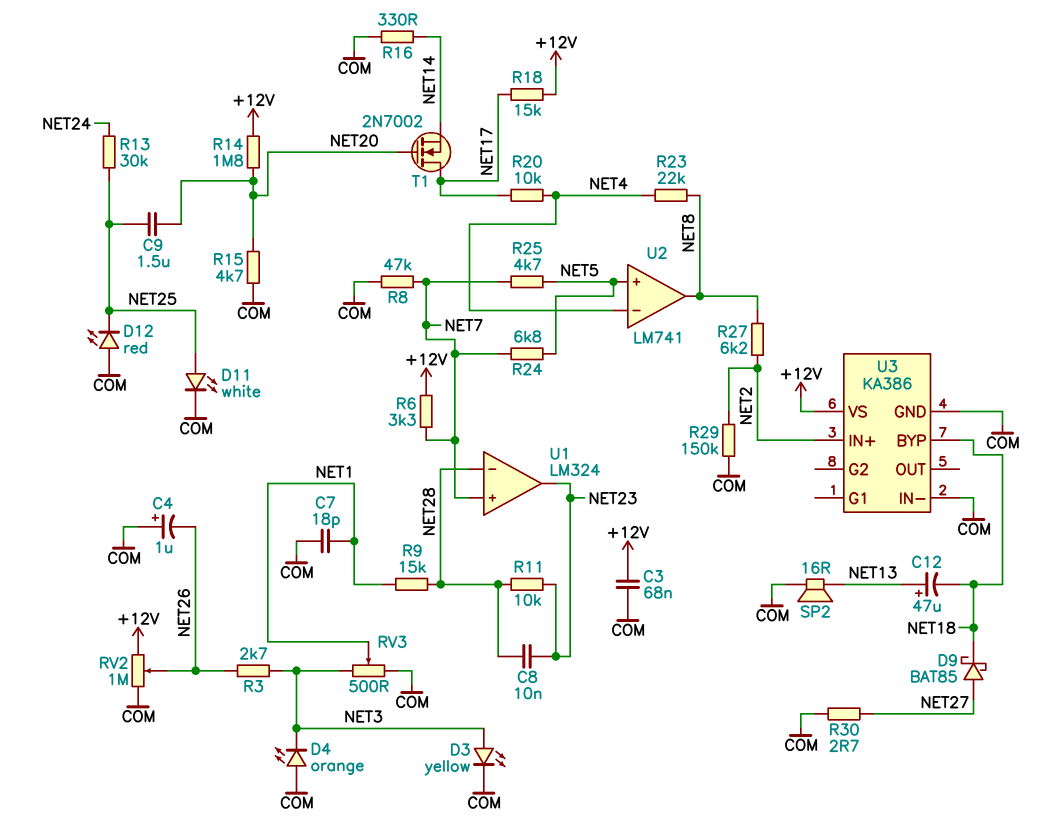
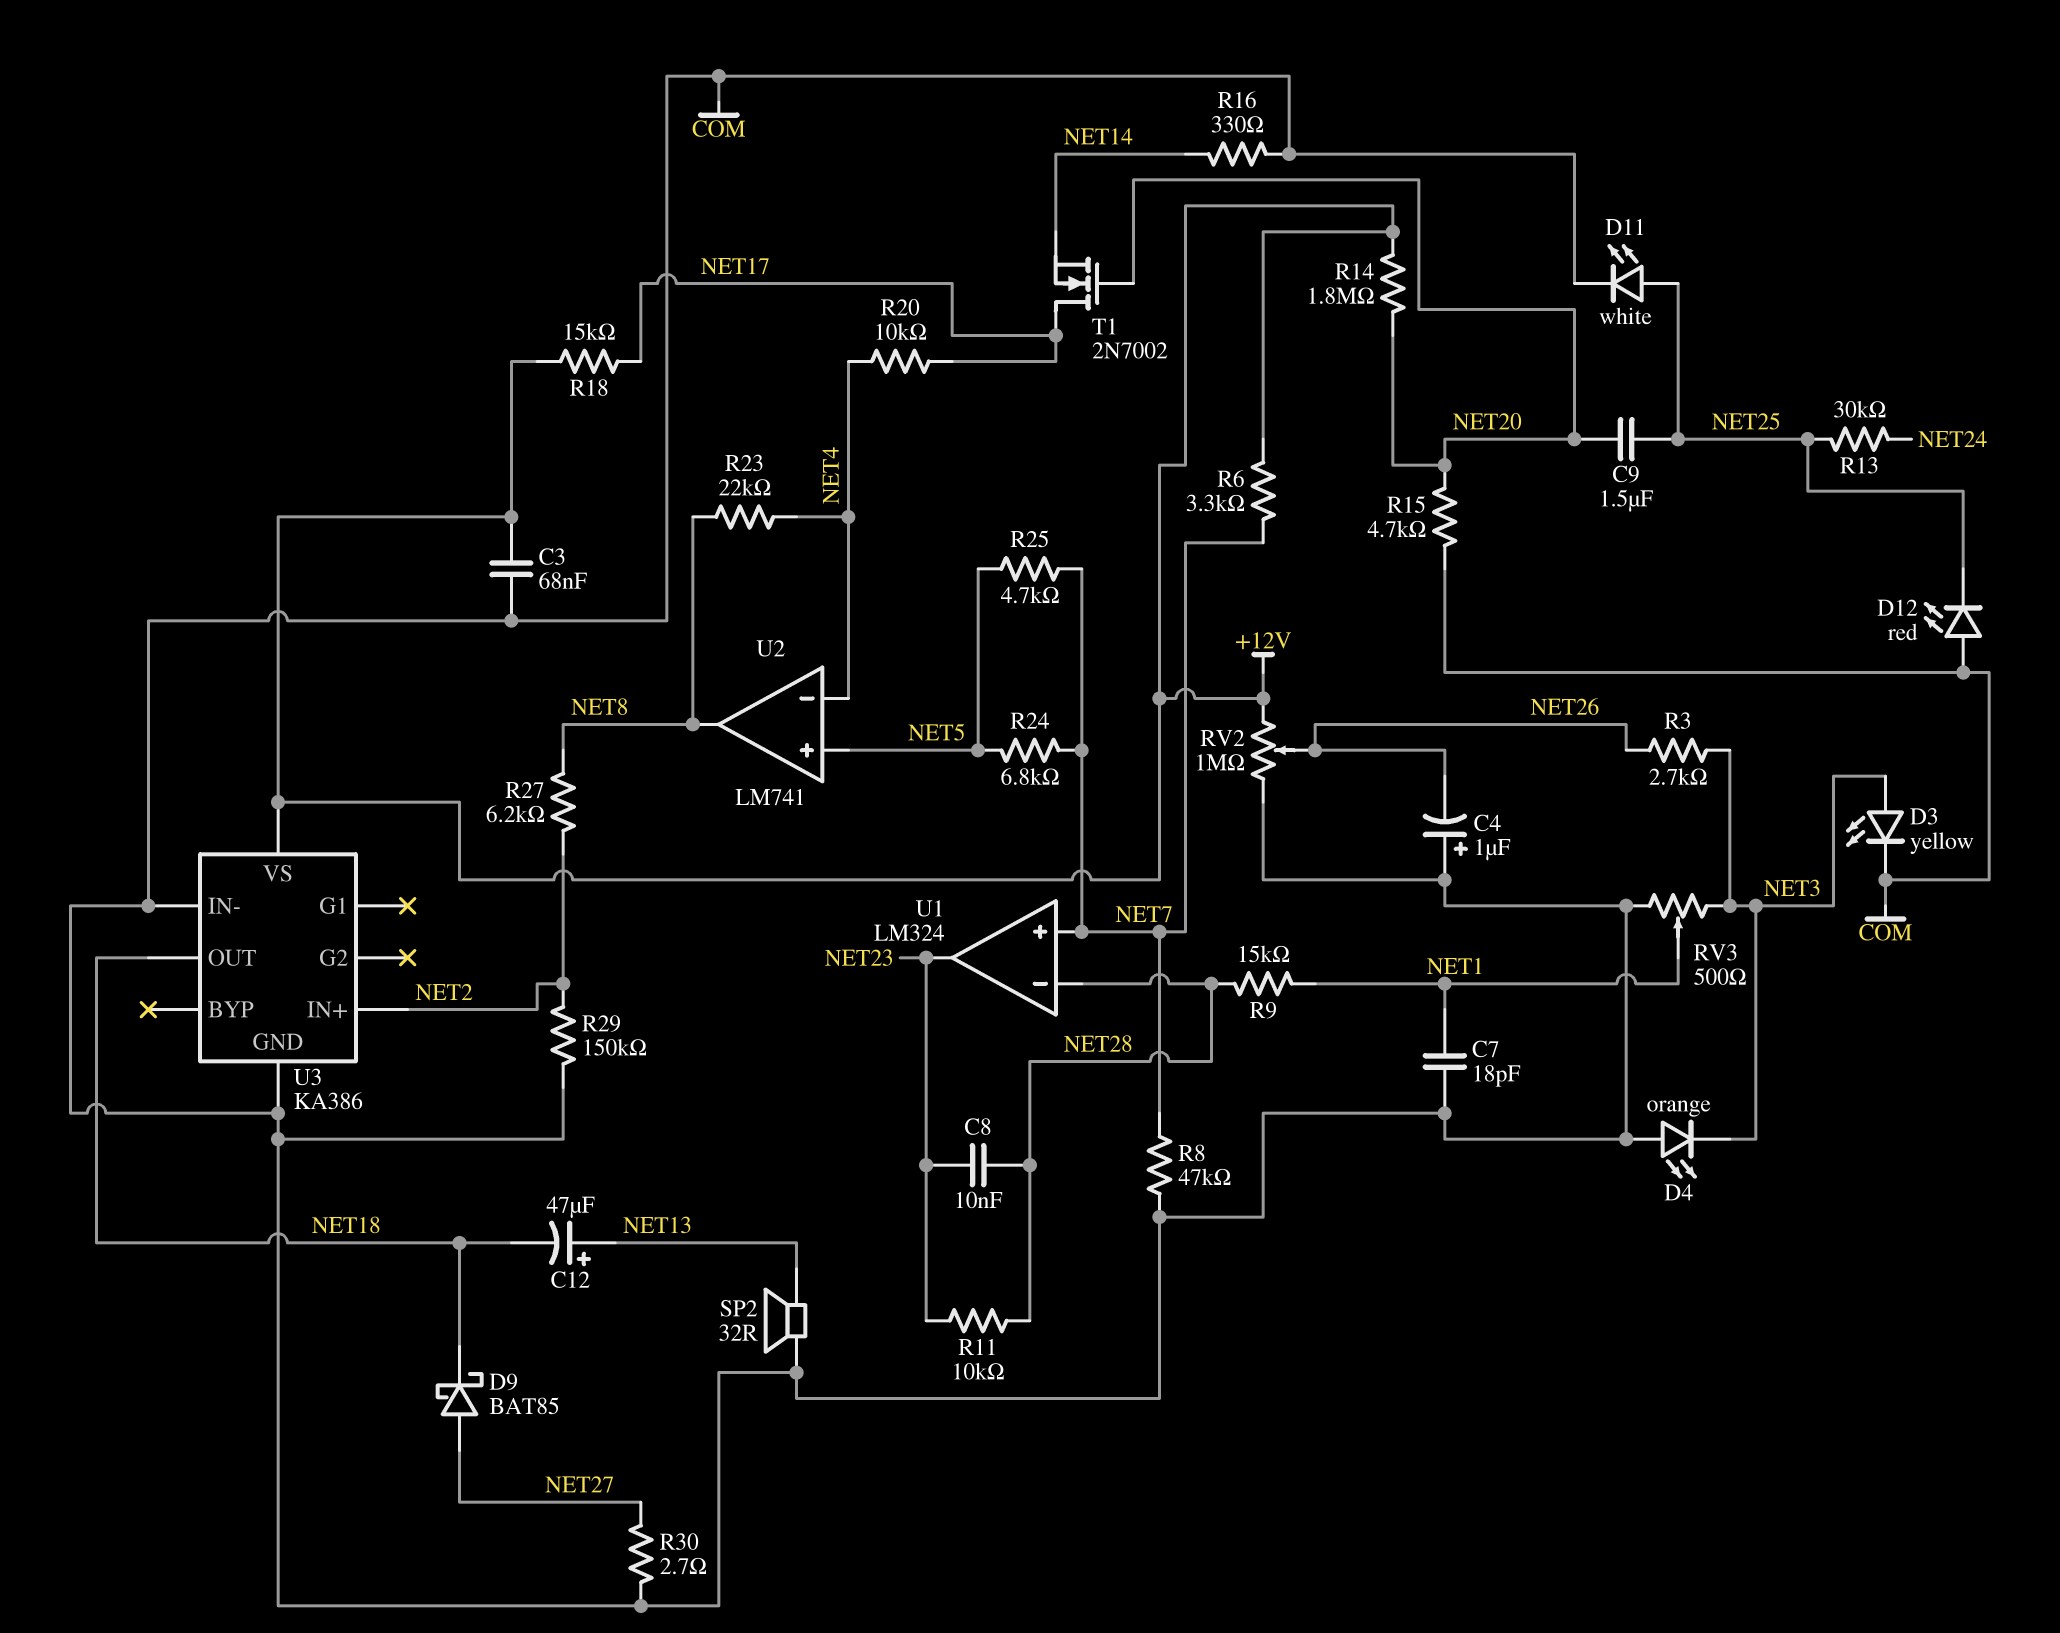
SP2: speaker 16R (COM, NET13) -> speaker 32R (COM, NET13)
U3 pin BYP: NET18 -> none
U3 pin OUT: none -> NET18

